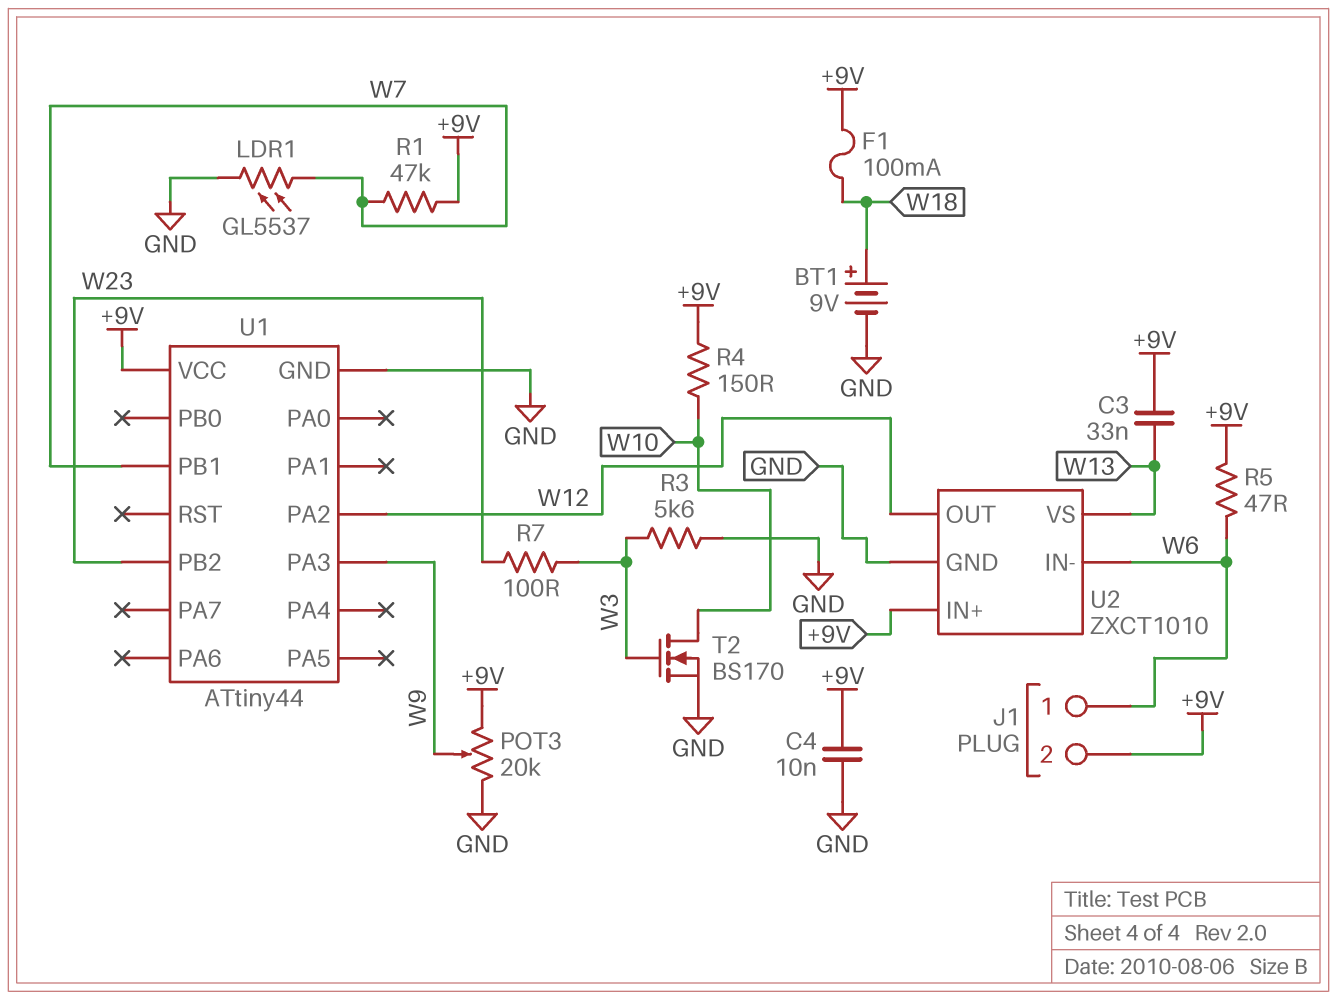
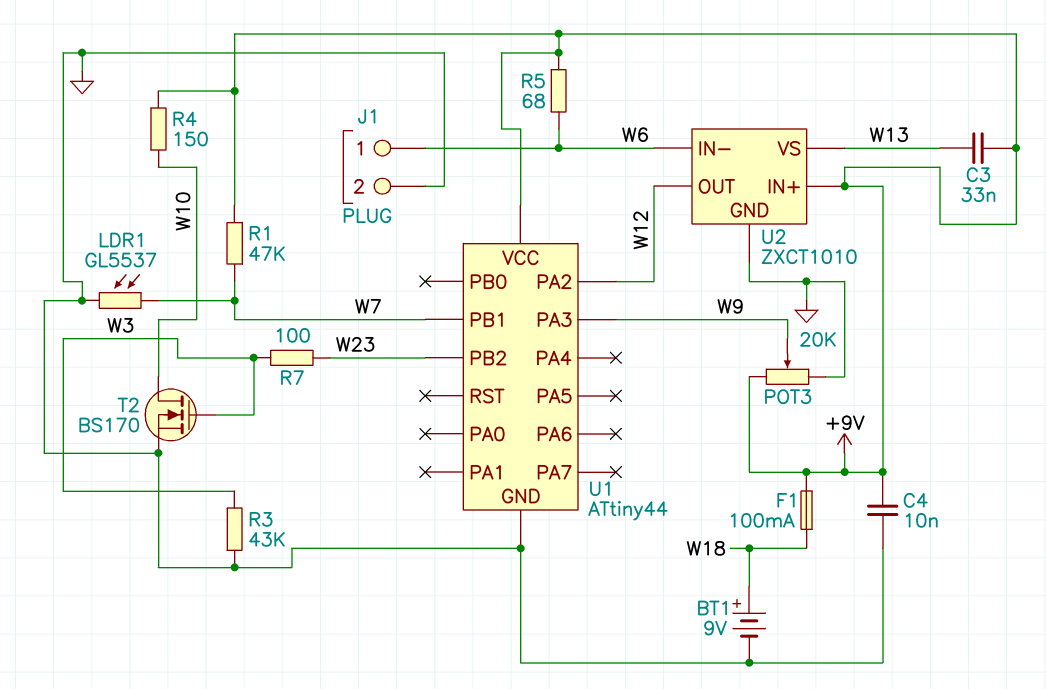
J1 pin 2: +9V -> GND
R3: 5.6k (GND, W3) -> 43k (GND, W3)
R5: 47 (+9V, W6) -> 68 (+9V, W6)

